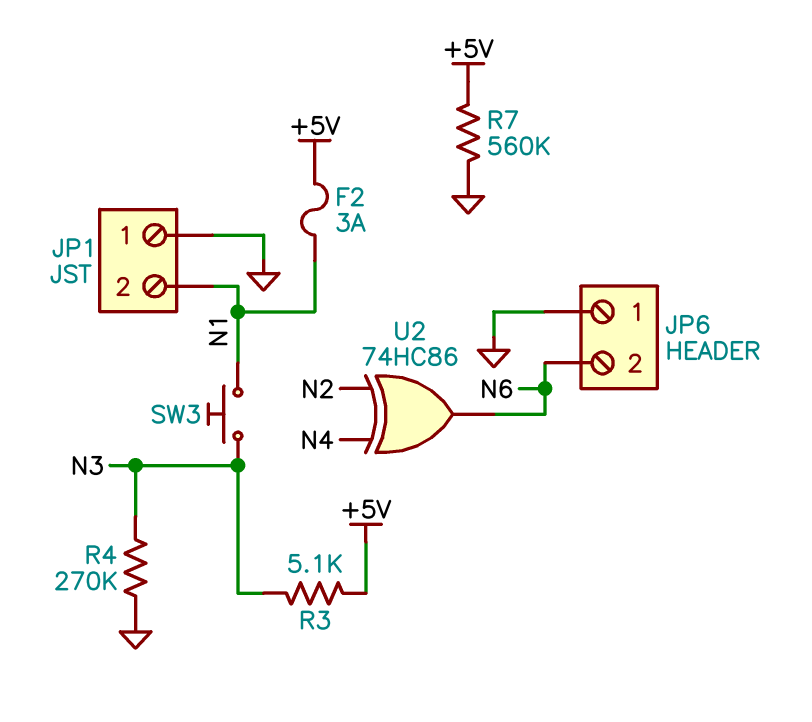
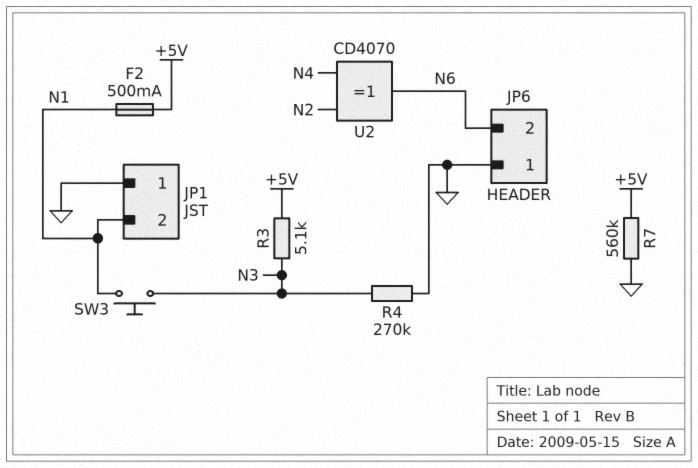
F2: 3A (+5V, N1) -> 500mA (+5V, N1)
U2: XOR 74HC86 (in N2, in N4, out N6) -> XOR CD4070 (in N2, in N4, out N6)

